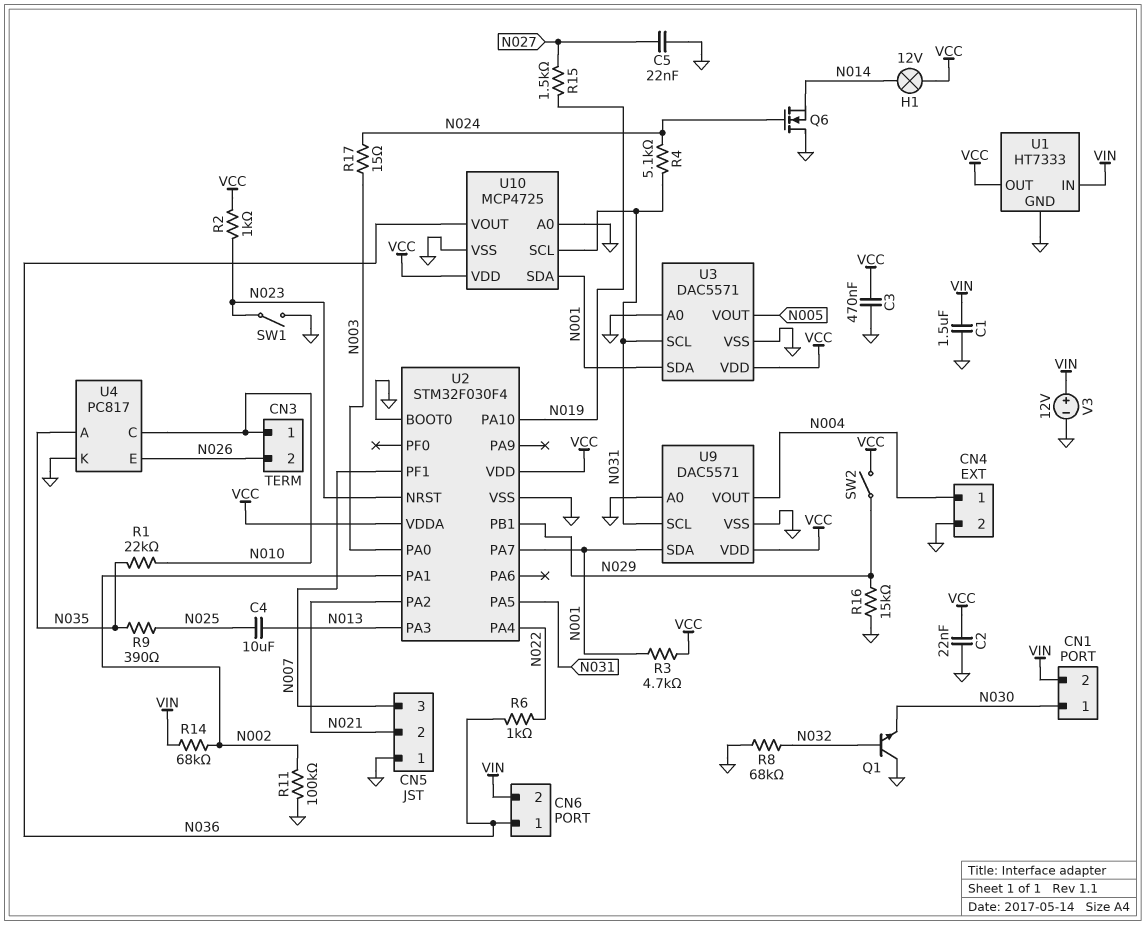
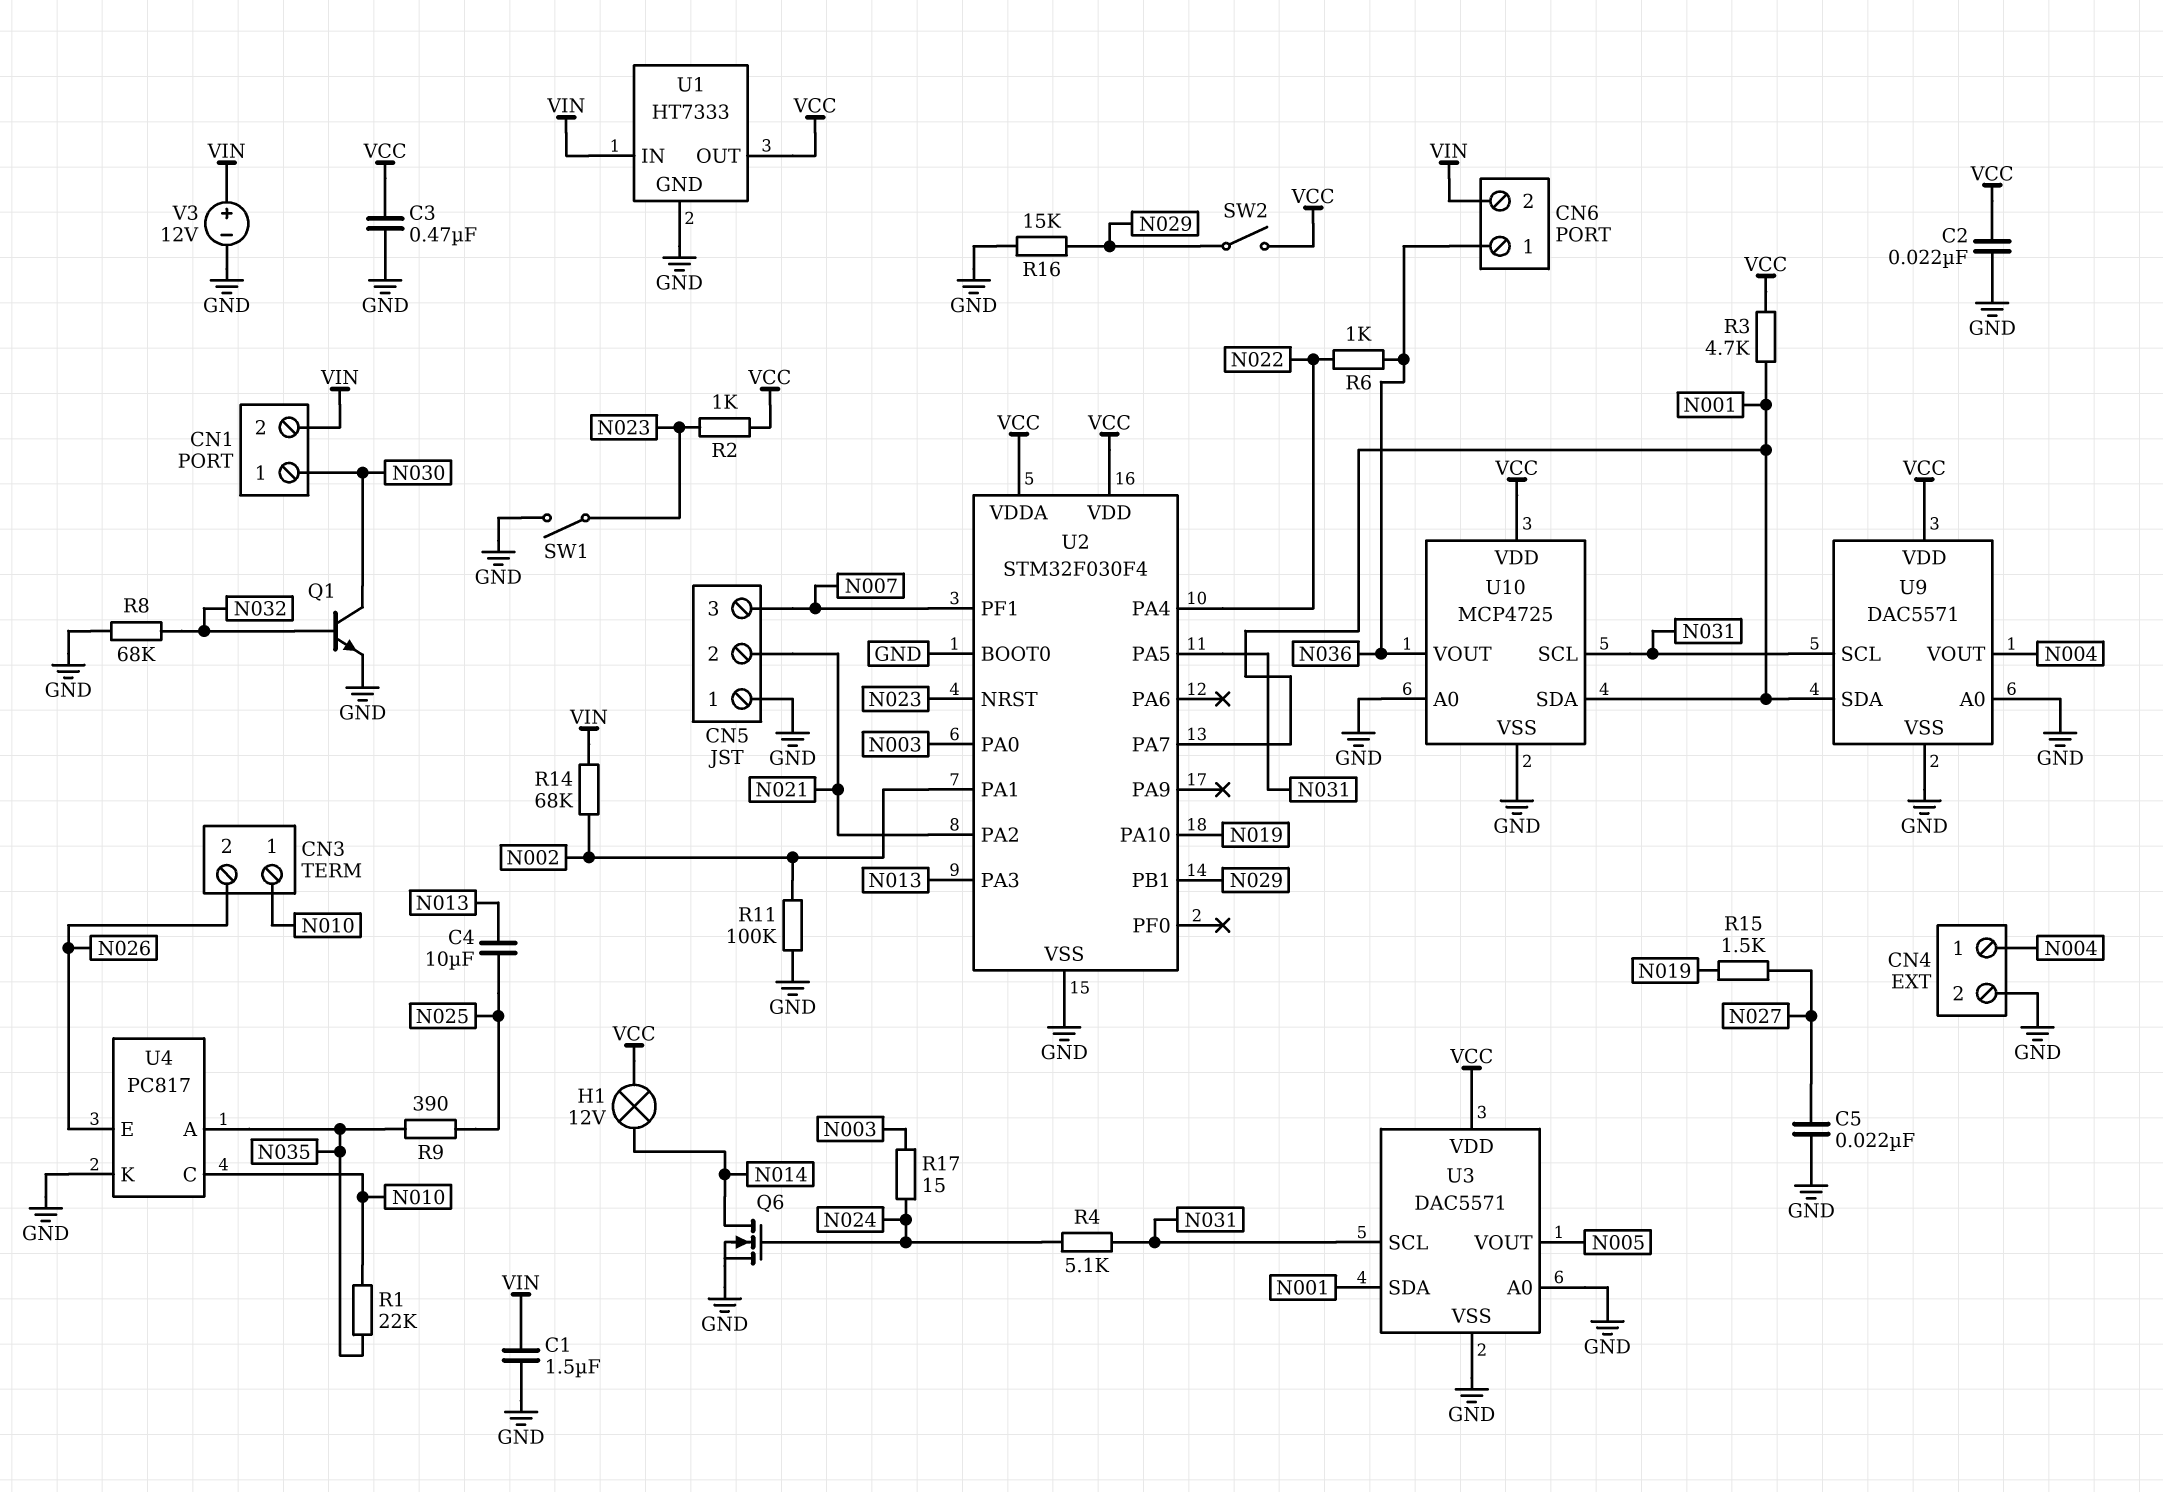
Q1: NPN (B N032, C GND, E N030) -> NPN (B N032, C N030, E GND)
Q6: NMOS (G N024, D GND, S N014) -> NMOS (G N024, D N014, S GND)

